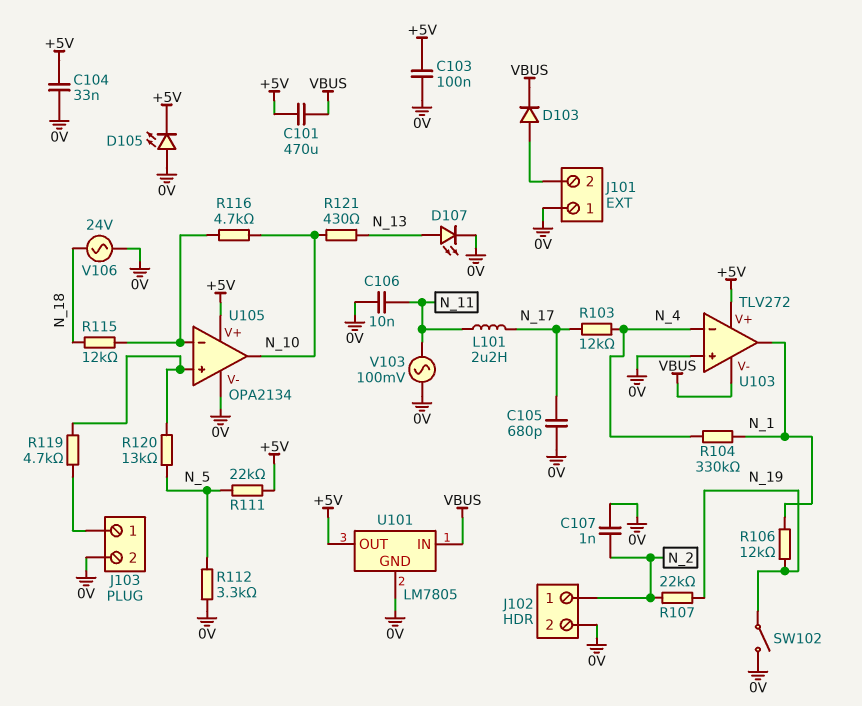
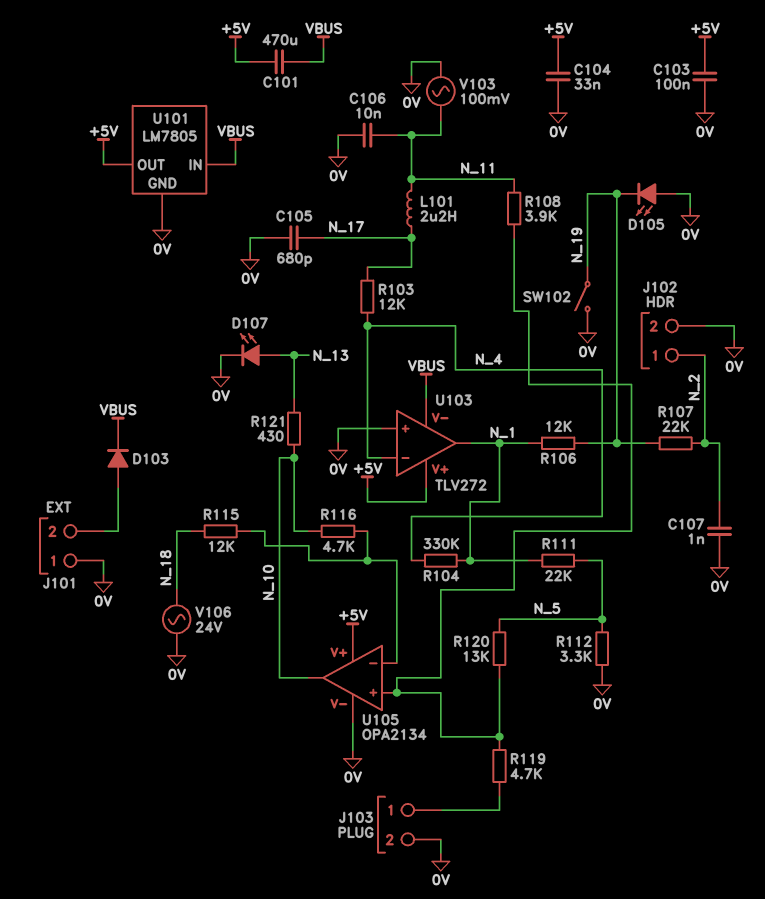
D105: LED (A 0V, K +5V) -> LED (A 0V, K N_19)
R108: none -> 3.9k (N_11, U105/in+)
R111: 22k (+5V, N_5) -> 22k (N_1, N_5)

